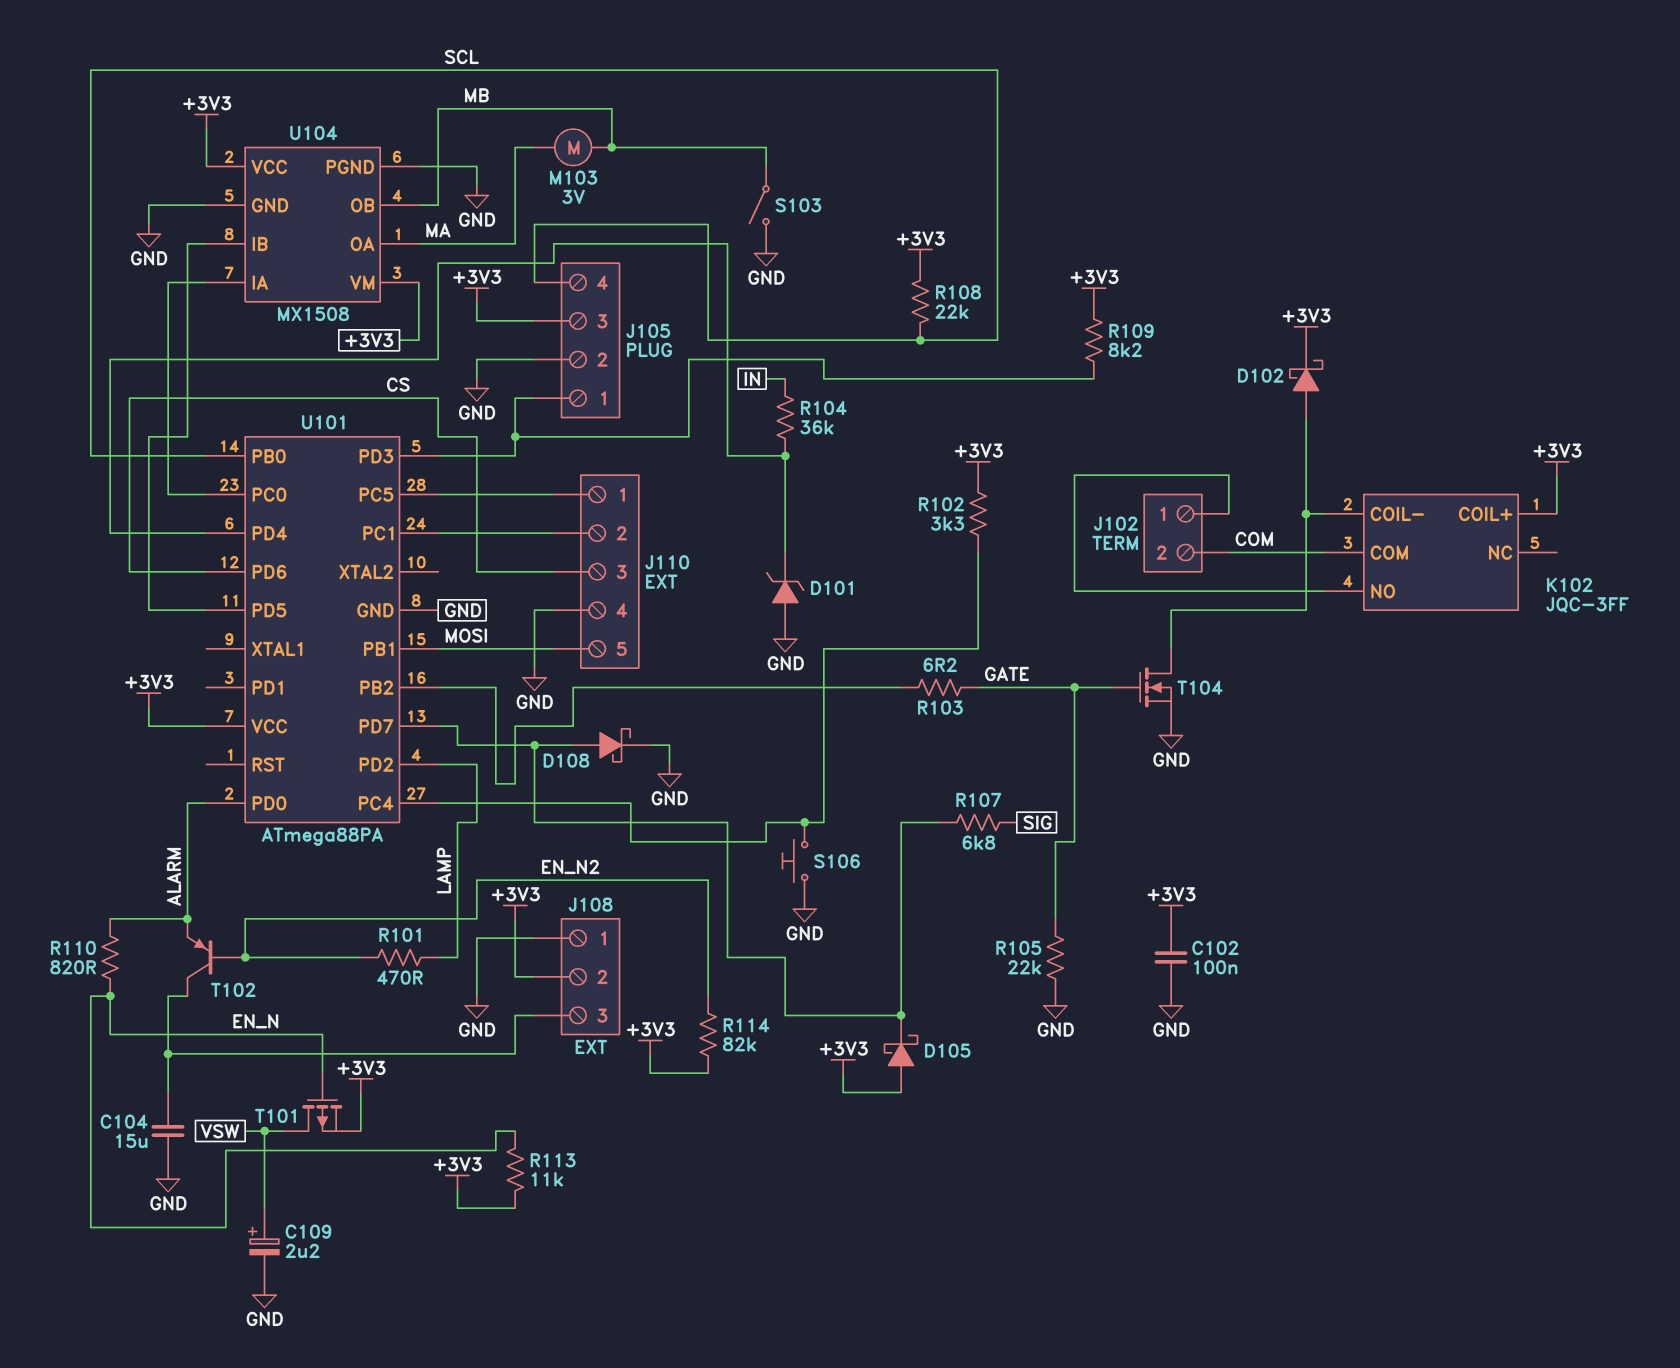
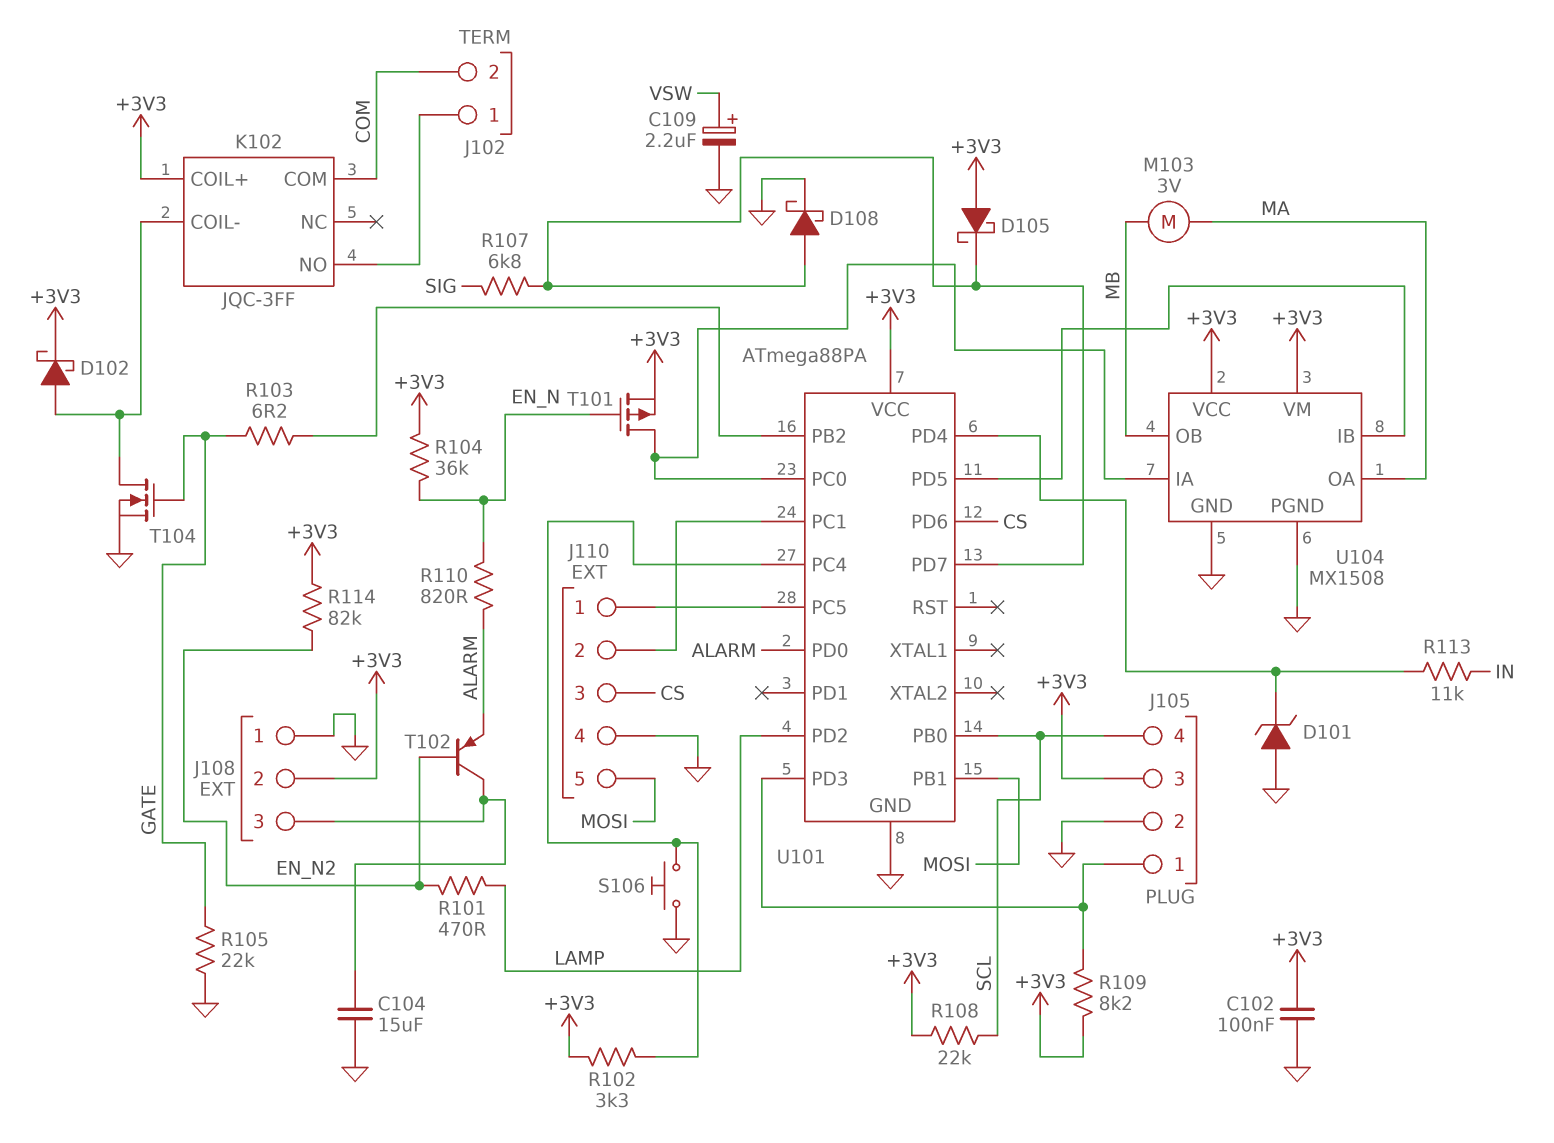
R104: 36k (IN, U101/PD4) -> 36k (+3V3, EN_N)
R113: 11k (+3V3, EN_N) -> 11k (IN, U101/PD4)
S103: switch (GND, MB) -> none
T101: PMOS (G EN_N, D VSW, S +3V3) -> PMOS (G EN_N, D U101/PC0, S +3V3)

